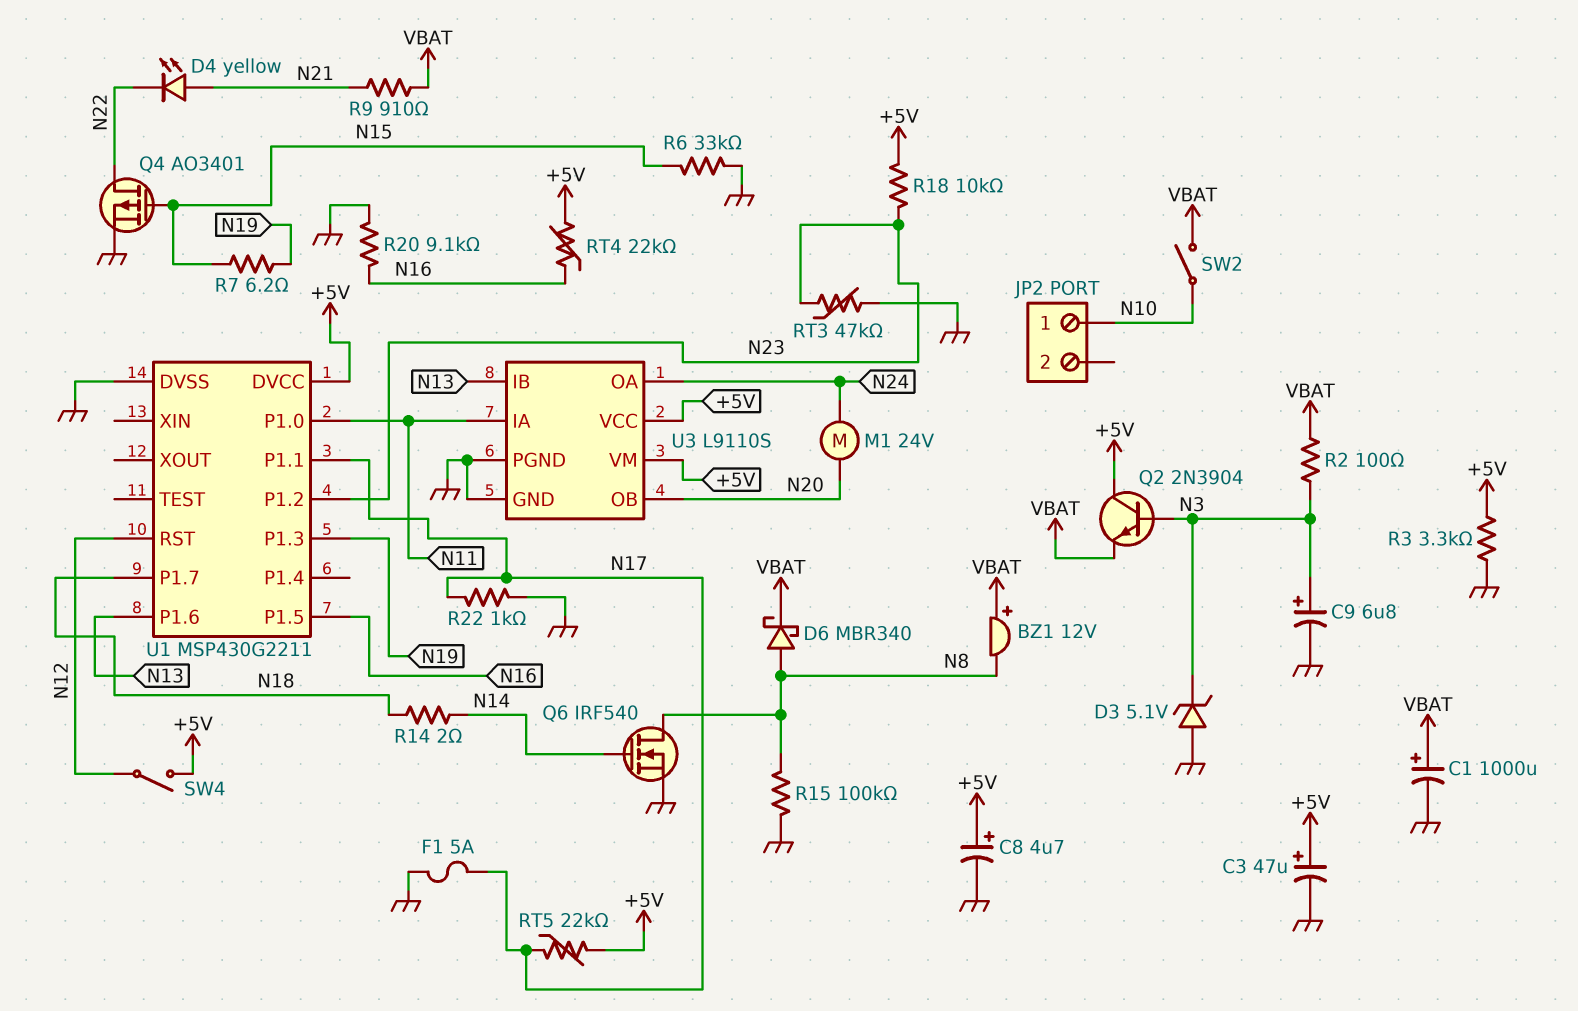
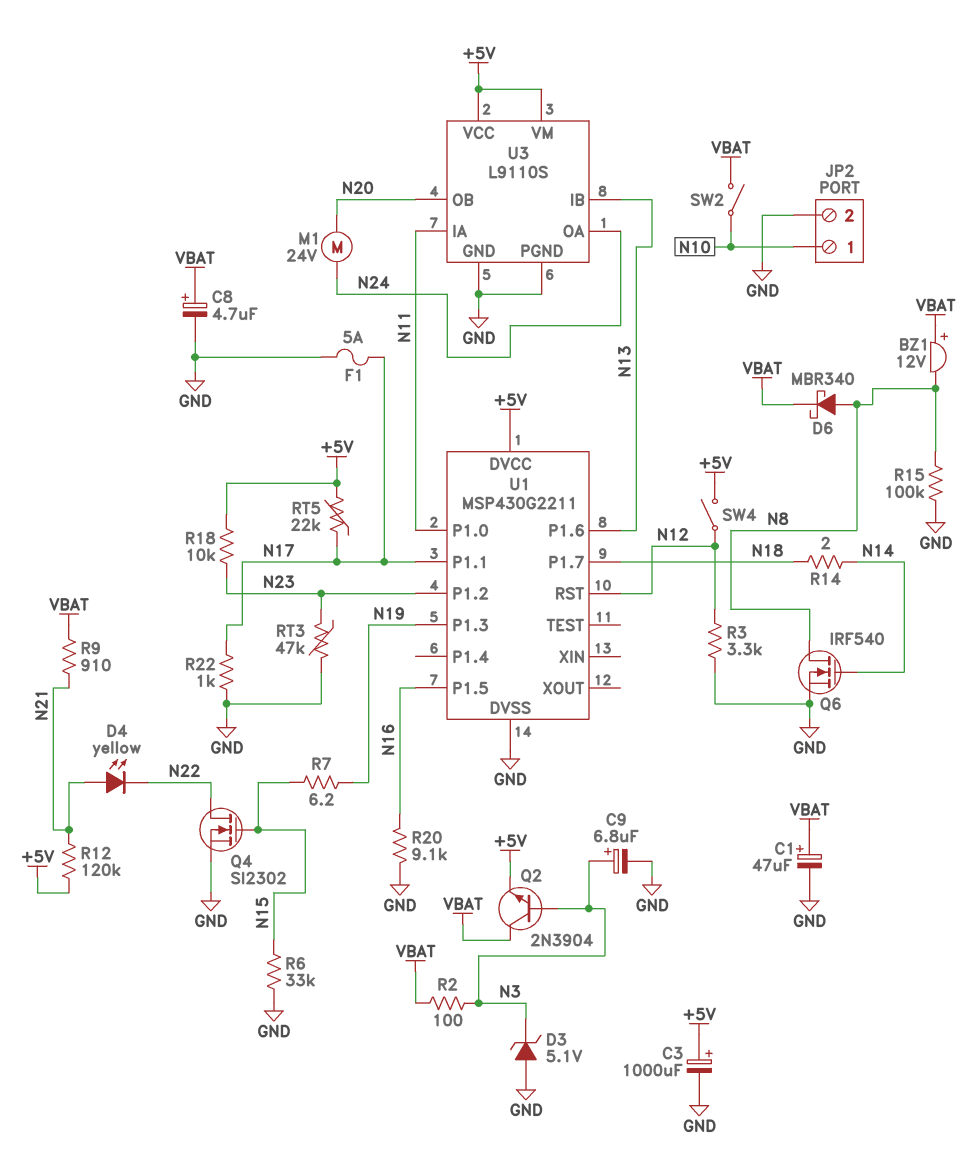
C1: 1000uF (plus VBAT, minus GND) -> 47uF (plus VBAT, minus GND)
C3: 47uF (plus +5V, minus GND) -> 1000uF (plus +5V, minus GND)
C8: 4.7uF (plus +5V, minus GND) -> 4.7uF (plus VBAT, minus GND)
JP2 pin 2: none -> GND
Q2: NPN 2N3904 (B N3, C +5V, E VBAT) -> NPN 2N3904 (B N3, C VBAT, E +5V)
Q4: PMOS AO3401 (G N15, D N22, S GND) -> NMOS SI2302 (G N15, D N22, S GND)
R3: 3.3k (+5V, GND) -> 3.3k (GND, N12)
R12: none -> 120k (+5V, N21)
RT4: 22k (+5V, N16) -> none

